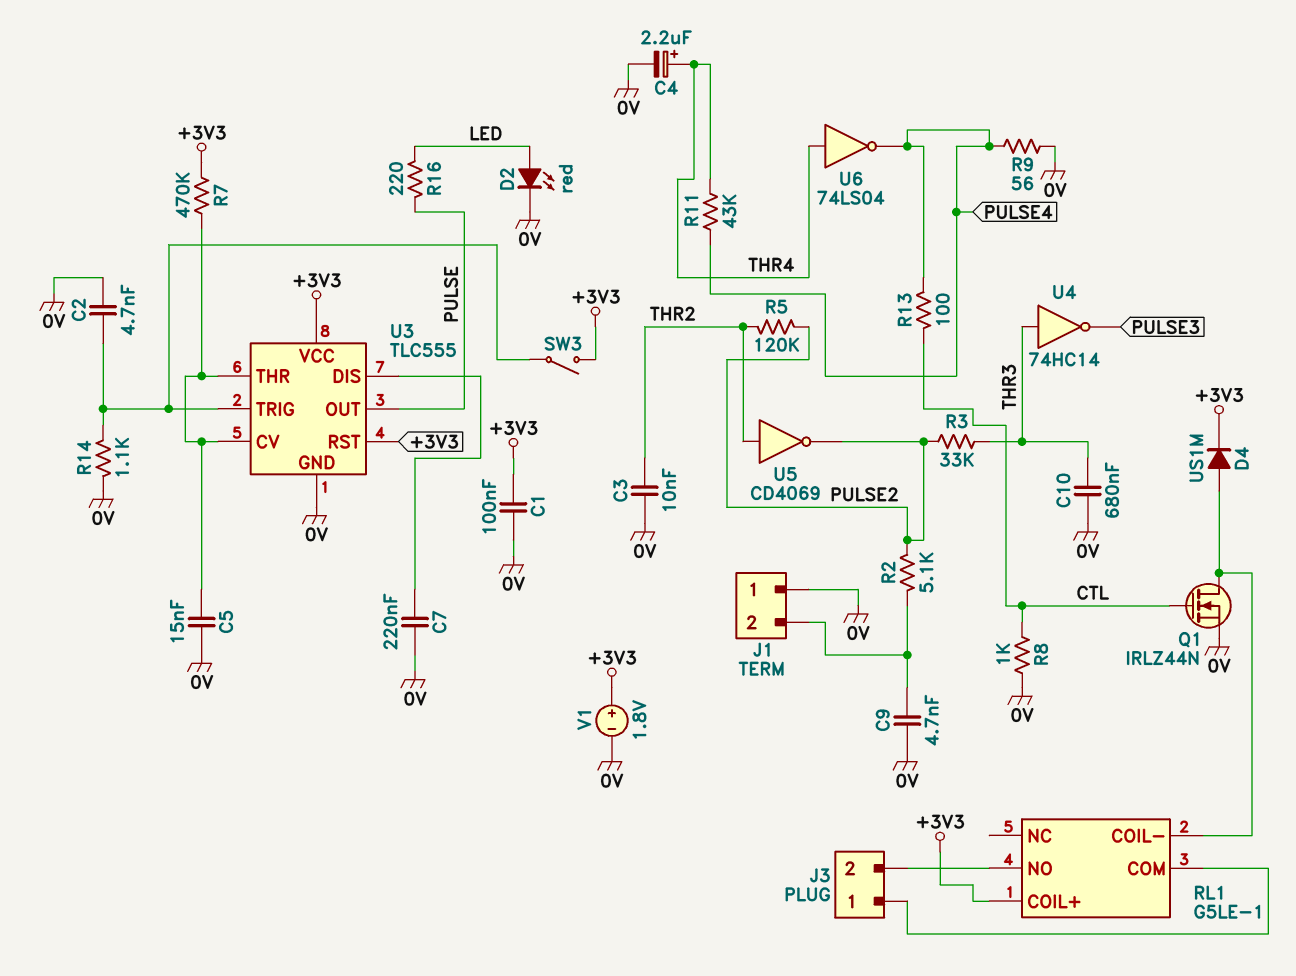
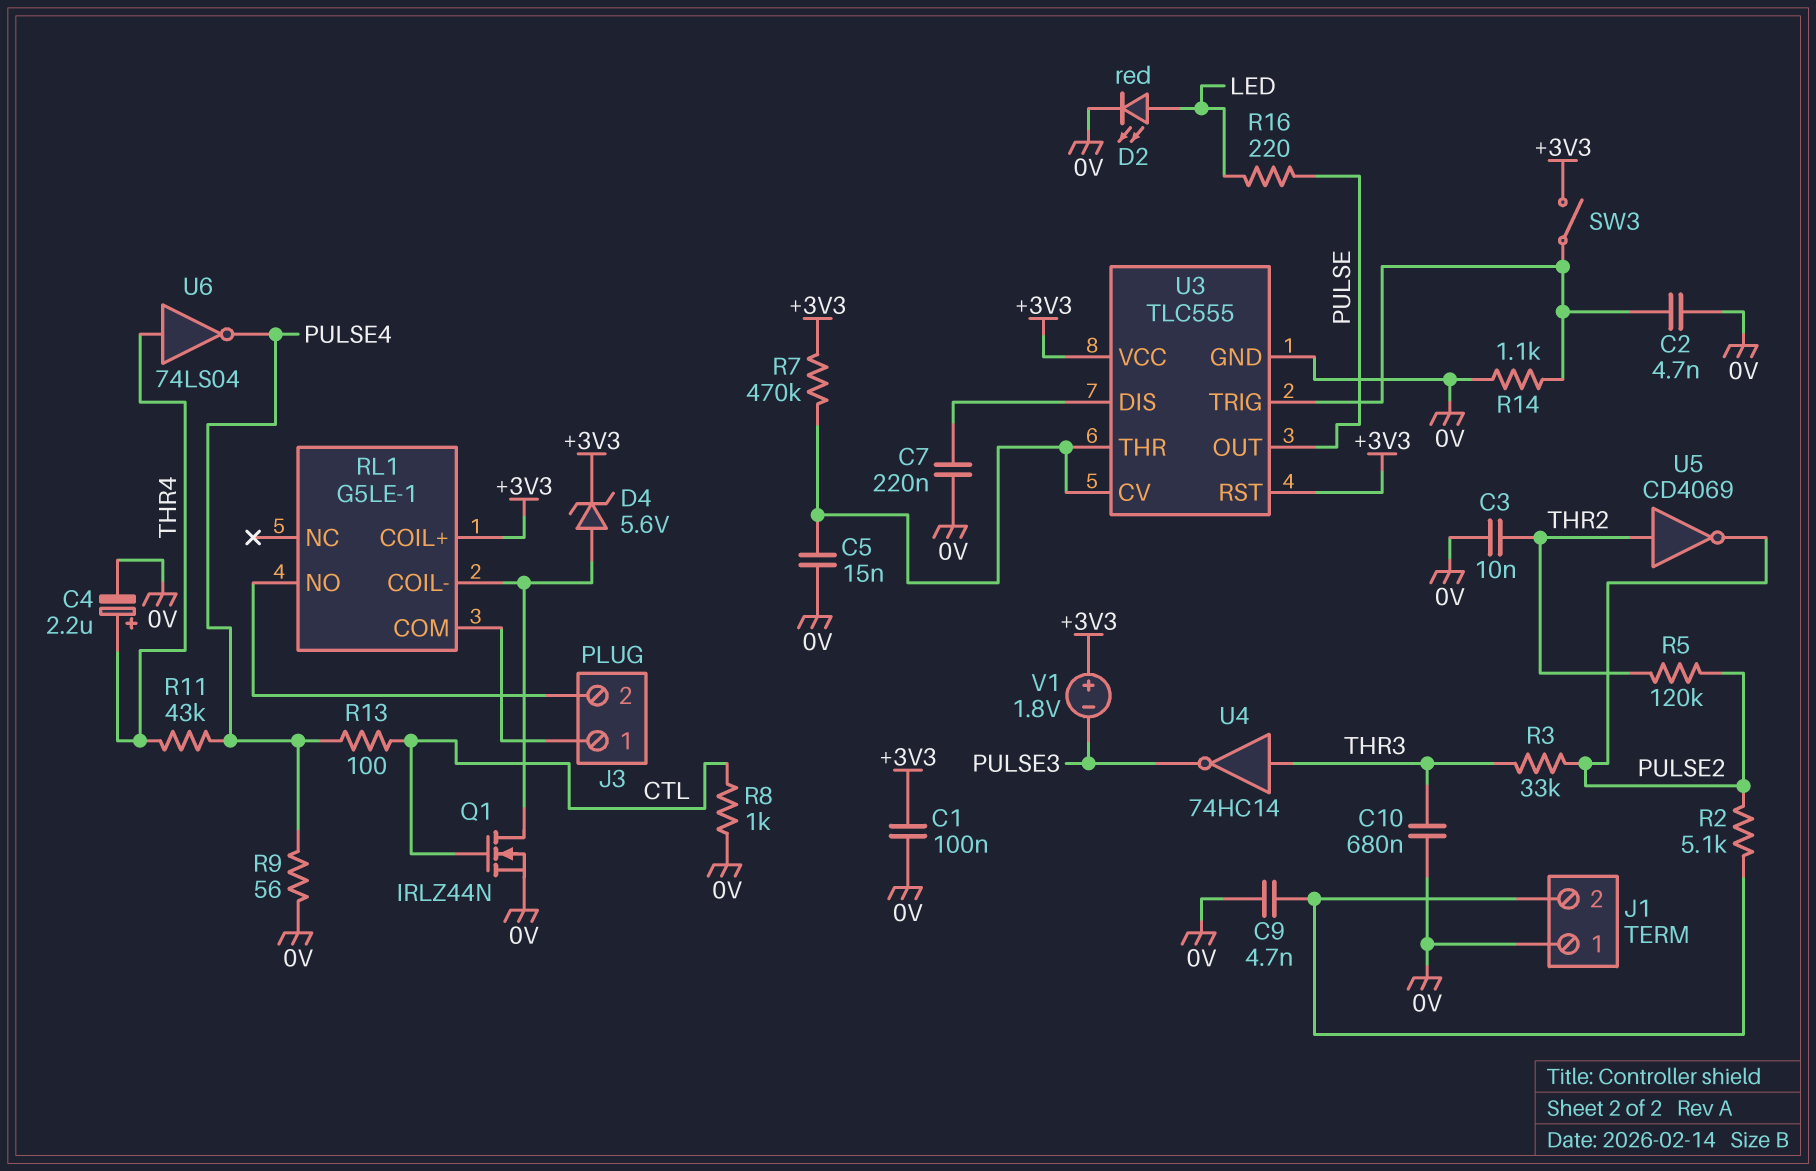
D4: diode US1M (A RL1/COIL-, K +3V3) -> zener 5.6V (A RL1/COIL-, K +3V3)
V1: 1.8V (plus +3V3, minus 0V) -> 1.8V (plus +3V3, minus PULSE3)

